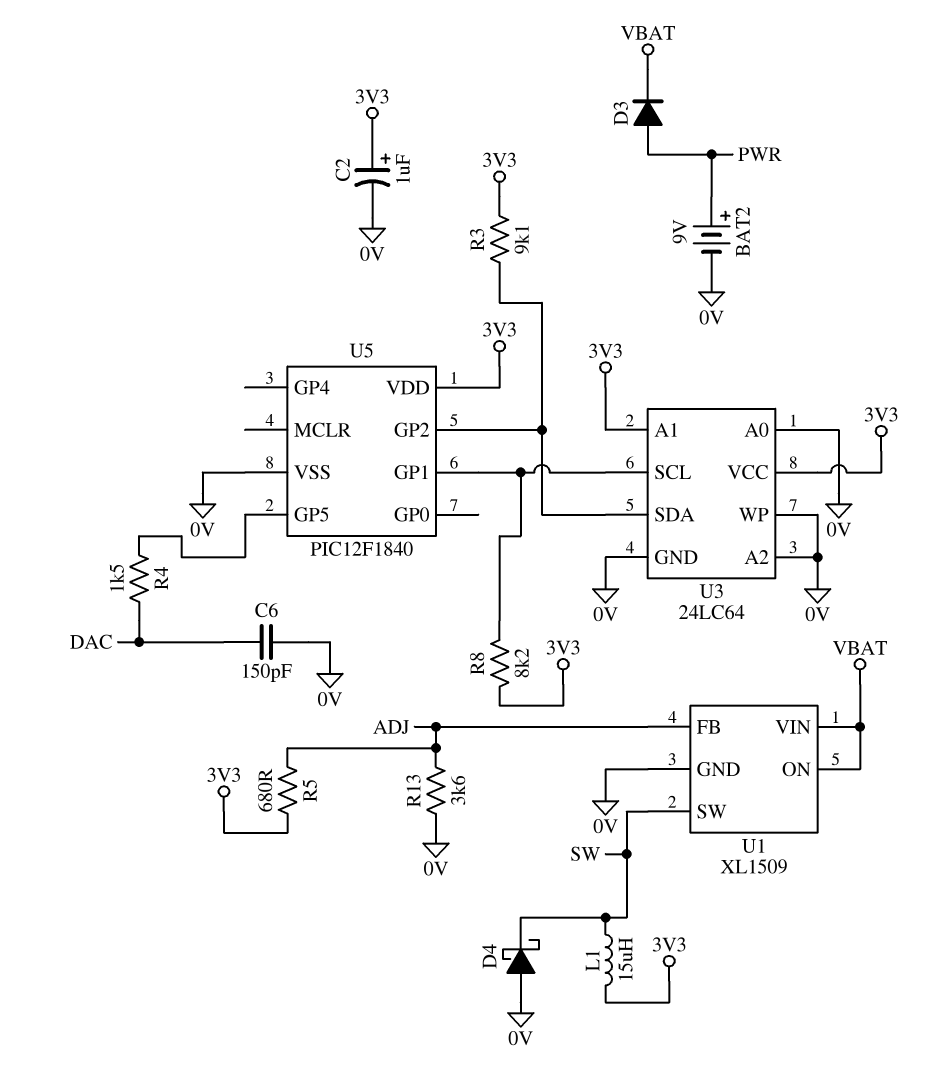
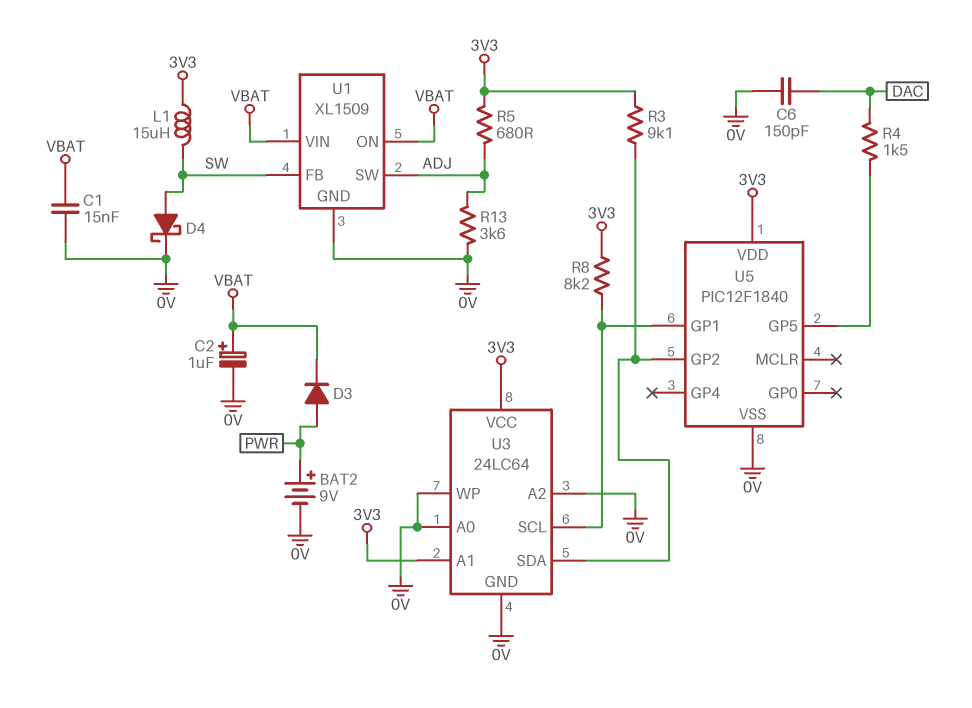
C1: none -> 15nF (0V, VBAT)
C2: 1uF (plus 3V3, minus 0V) -> 1uF (plus VBAT, minus 0V)
D4: schottky (A 0V, K SW) -> schottky (A SW, K 0V)
U1 pin FB: ADJ -> SW
U1 pin SW: SW -> ADJ

